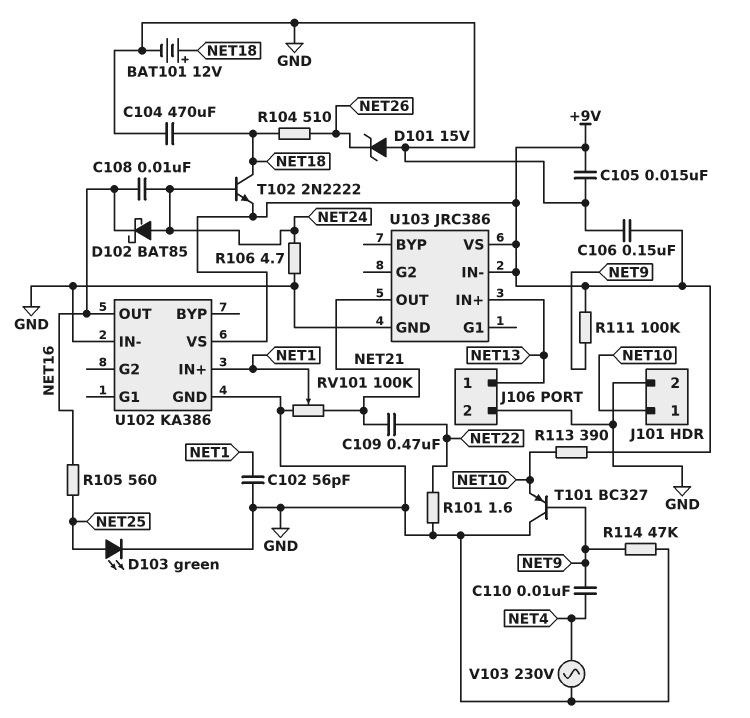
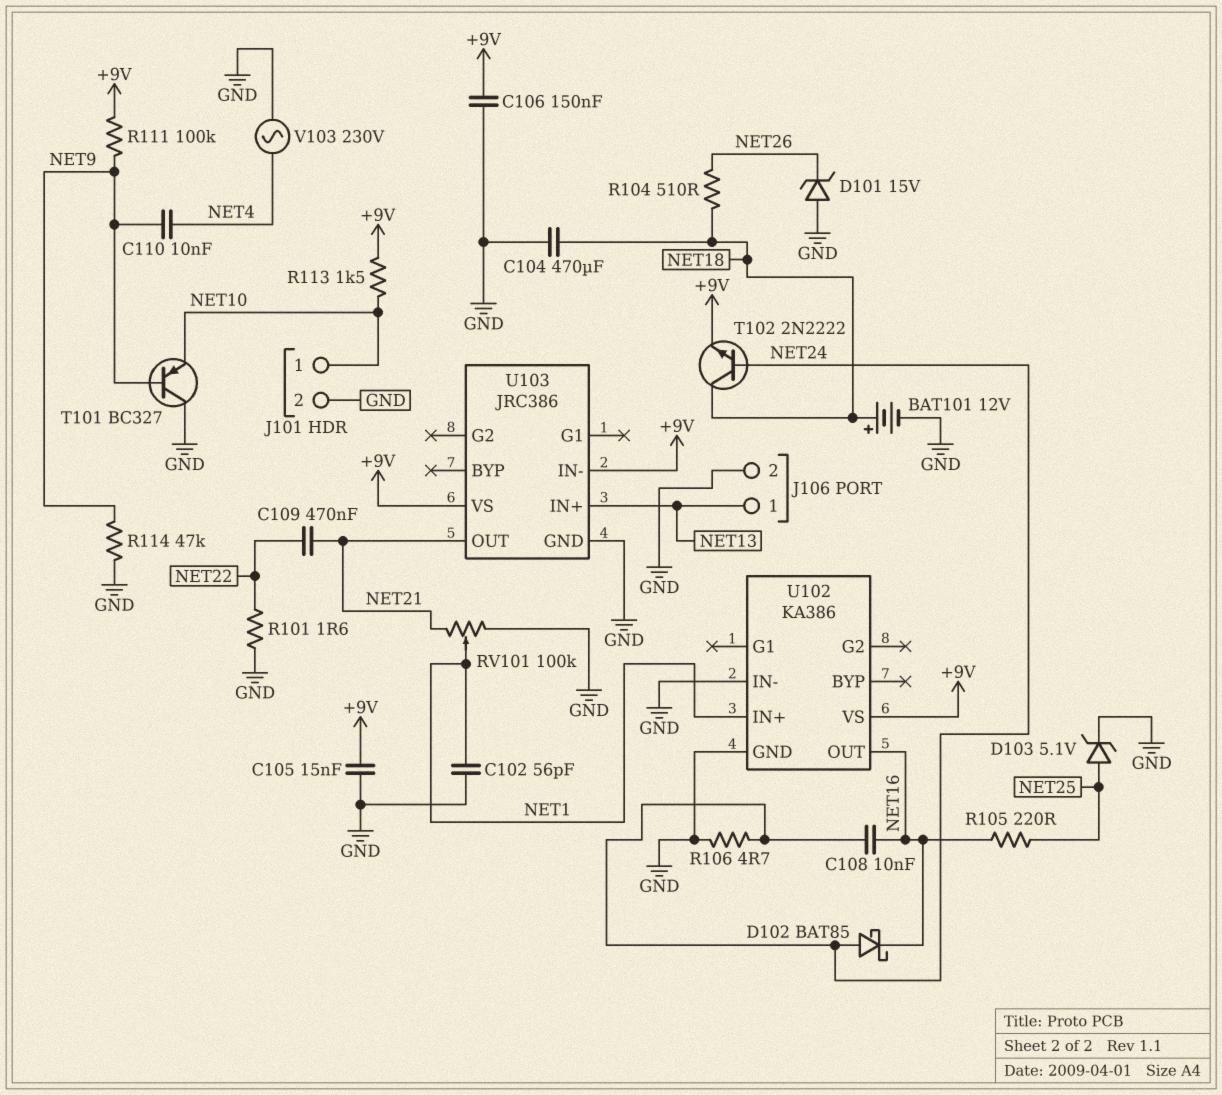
D103: LED green (A NET25, K GND) -> zener 5.1V (A NET25, K GND)
R105: 560 (NET16, NET25) -> 220 (NET16, NET25)
R113: 390 (+9V, NET10) -> 1.5k (+9V, NET10)

